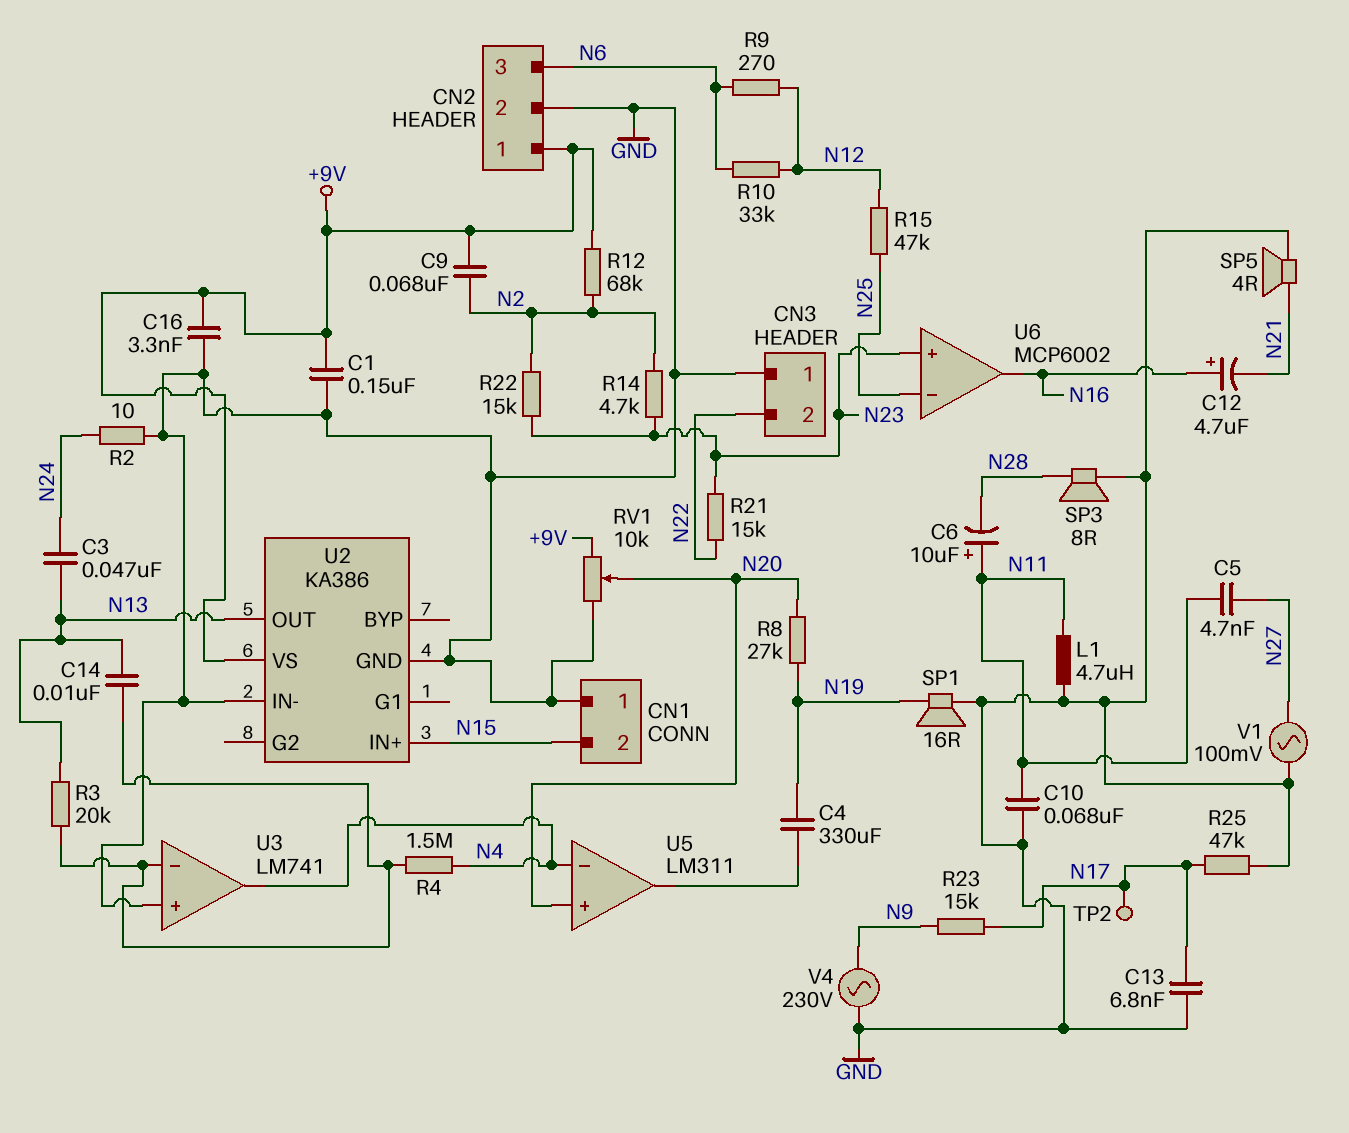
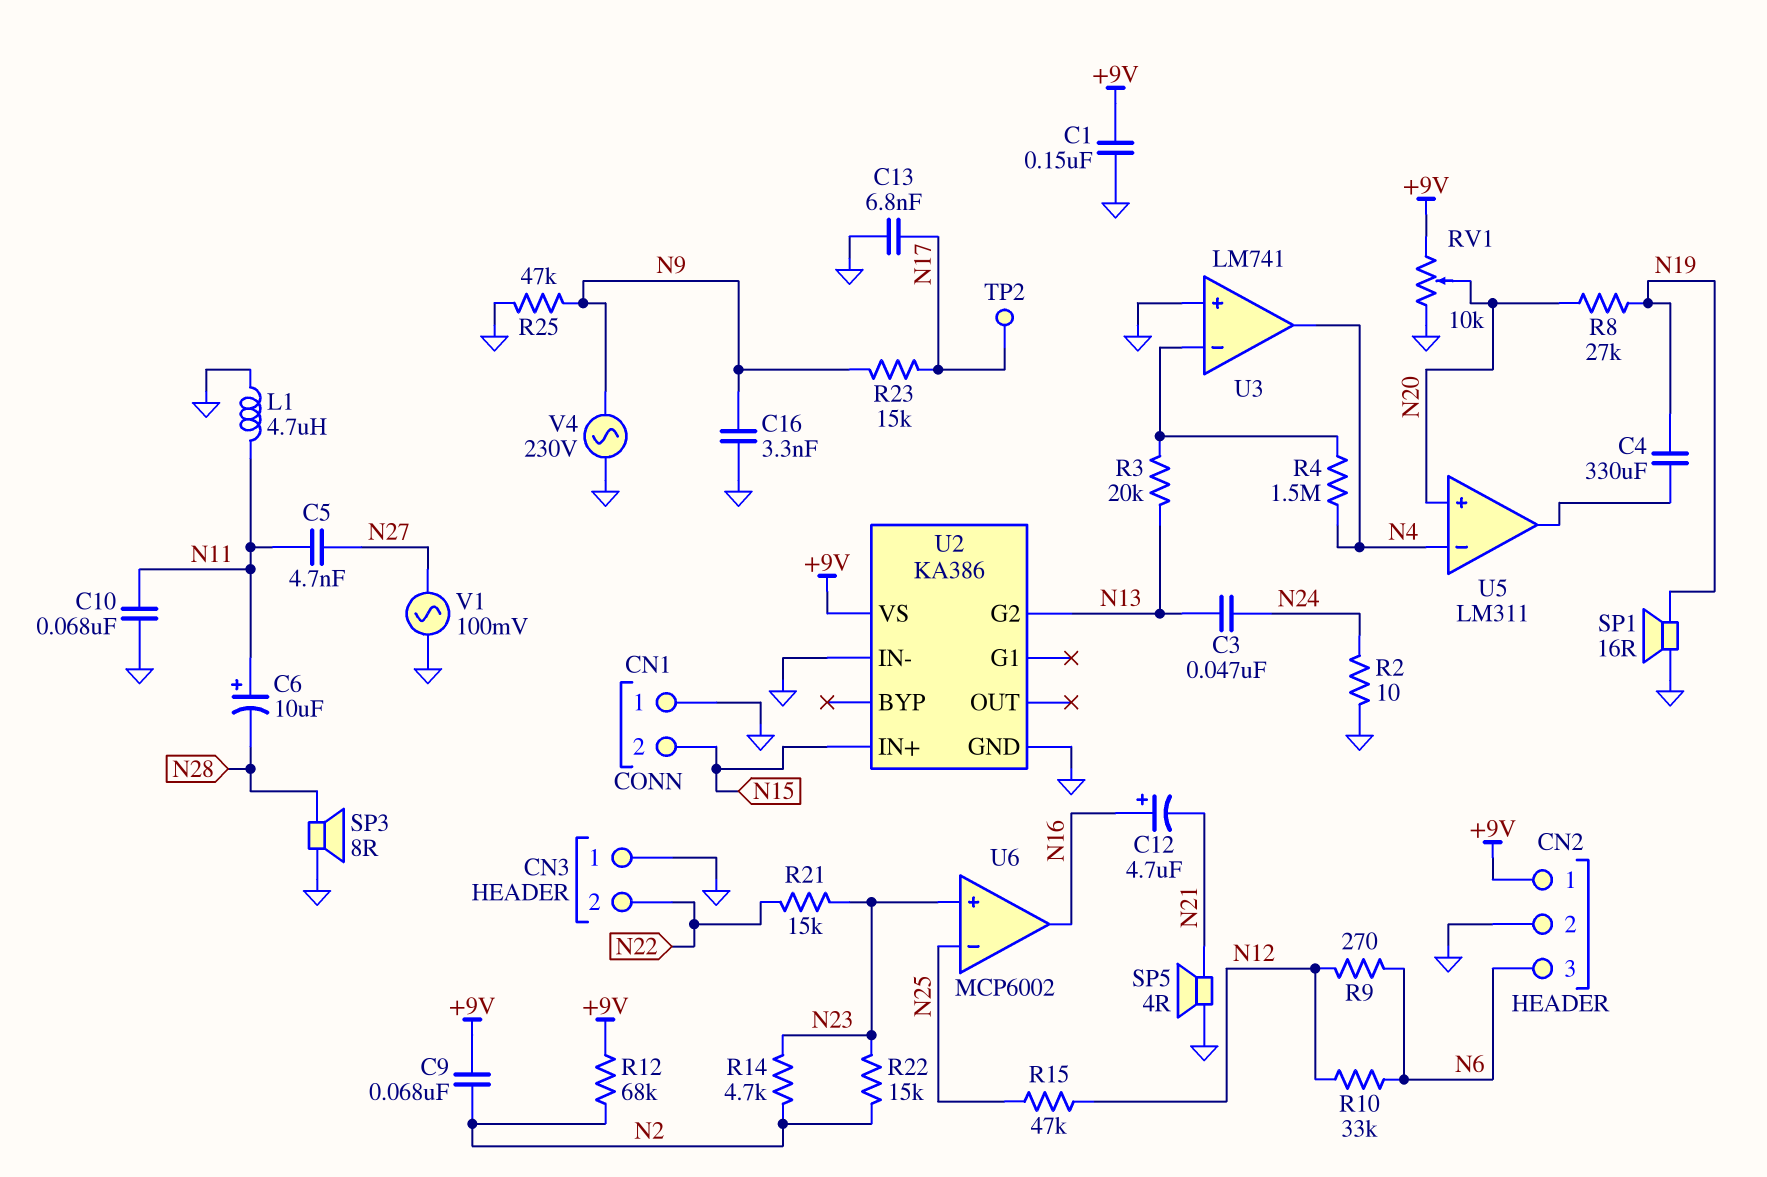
C14: 10nF (N13, U3/in-) -> none
C16: 3.3nF (+9V, GND) -> 3.3nF (GND, N9)
R25: 47k (GND, N17) -> 47k (GND, N9)
U2 pin G2: none -> N13
U2 pin OUT: N13 -> none

